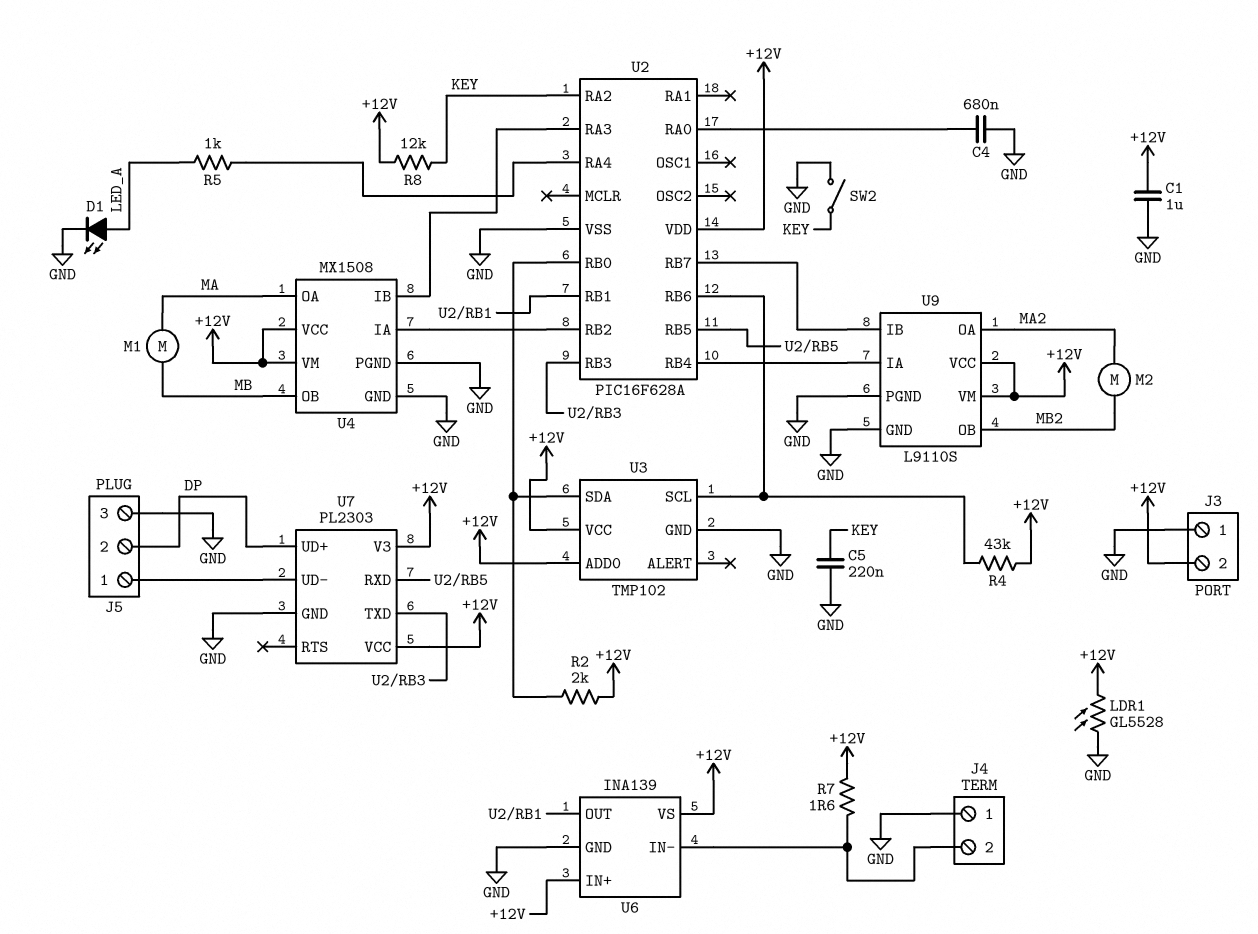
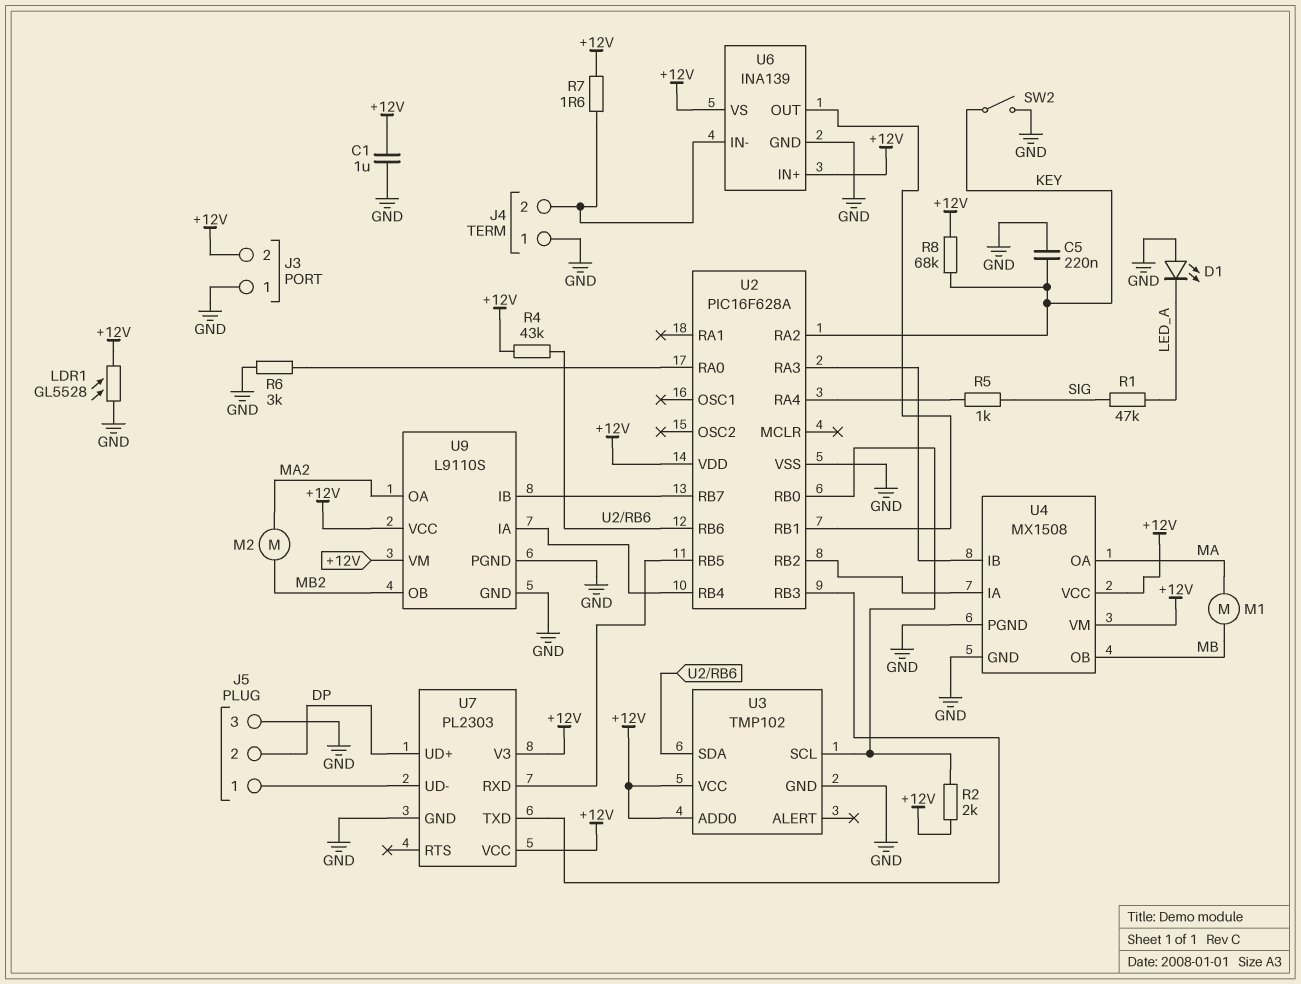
C4: 680nF (GND, U2/RA0) -> none
D1: LED (A LED_A, K GND) -> LED (A GND, K LED_A)
R1: none -> 47k (LED_A, SIG)
R5: 1k (LED_A, U2/RA4) -> 1k (SIG, U2/RA4)
R6: none -> 3k (GND, U2/RA0)
R8: 12k (+12V, KEY) -> 68k (+12V, KEY)
U3 pin SCL: U2/RB6 -> U2/RB0
U3 pin SDA: U2/RB0 -> U2/RB6

